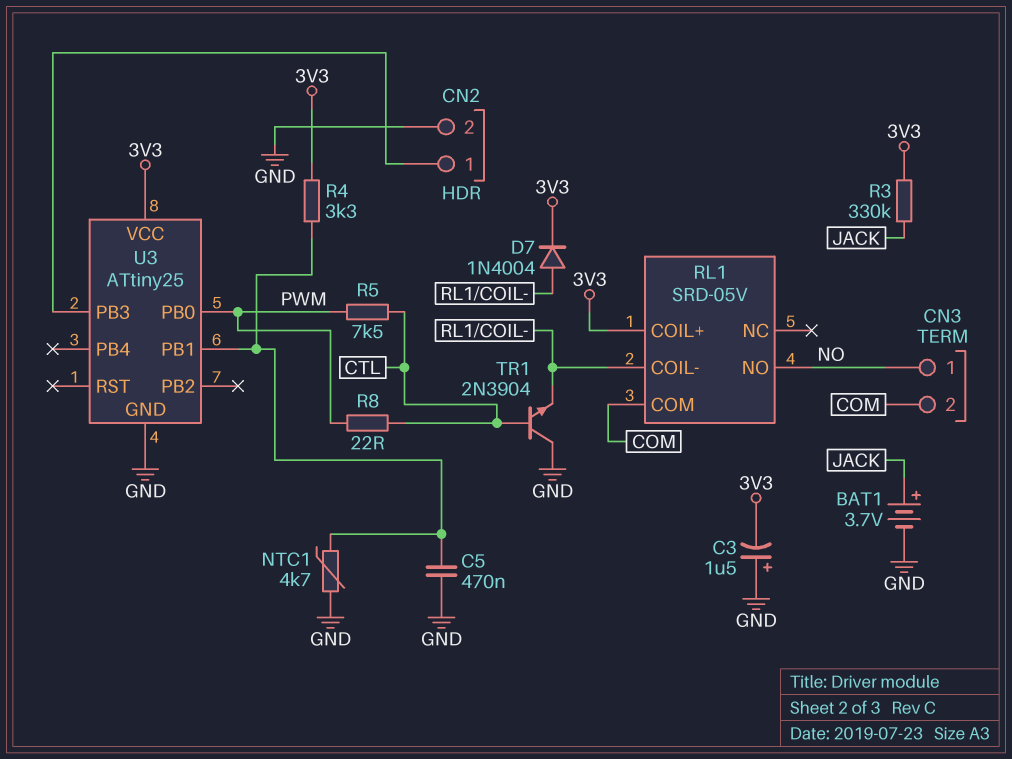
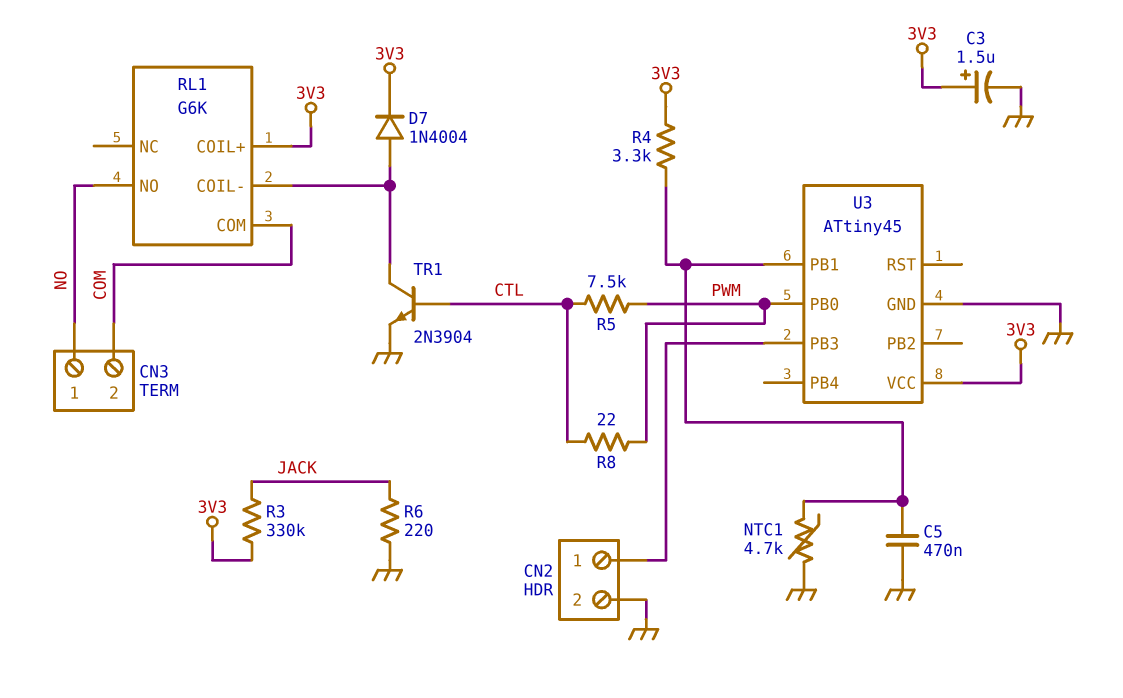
BAT1: 3.7V (plus JACK, minus GND) -> none
C3: 1.5uF (plus GND, minus 3V3) -> 1.5uF (plus 3V3, minus GND)
R6: none -> 220 (GND, JACK)
RL1: SRD-05V -> G6K
TR1: NPN 2N3904 (B CTL, C GND, E RL1/COIL-) -> NPN 2N3904 (B CTL, C RL1/COIL-, E GND)
U3: ATtiny25 -> ATtiny45

